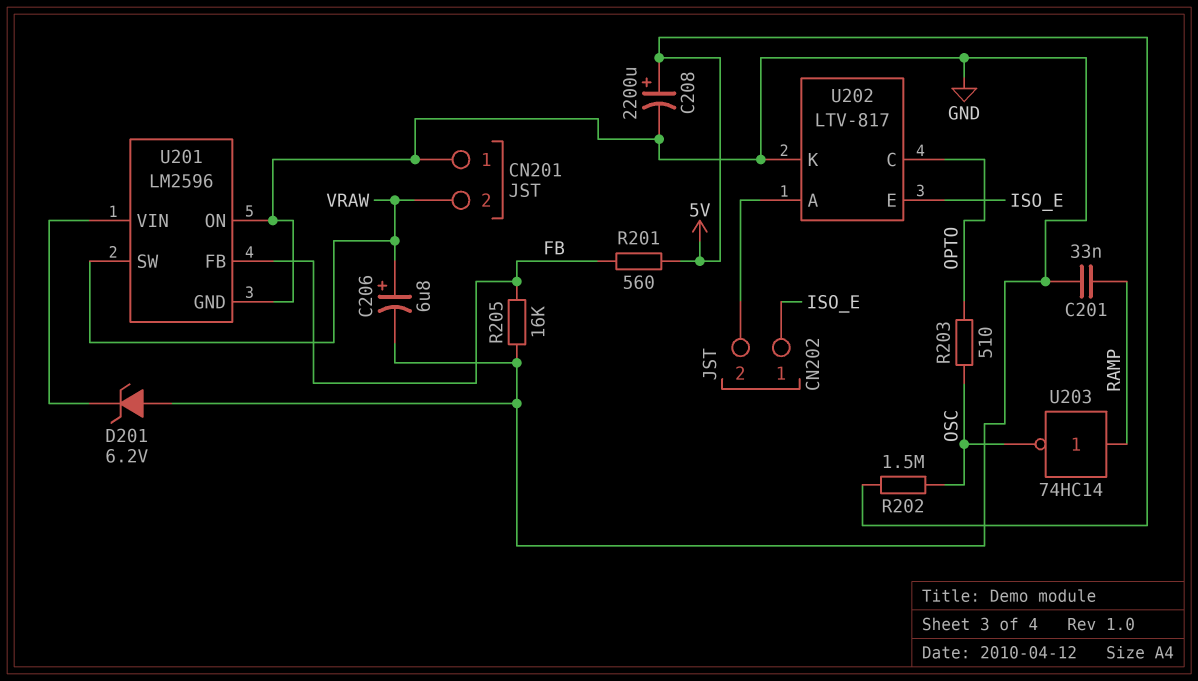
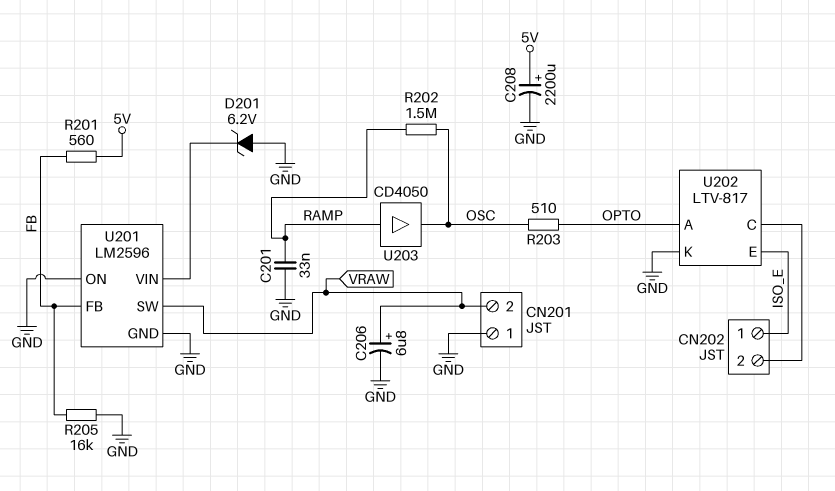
R202: 1.5M (5V, OSC) -> 1.5M (OSC, RAMP)
U202 pin A: CN202/2 -> OPTO
U202 pin C: OPTO -> CN202/2
U203: NOT 74HC14 (in RAMP, out OSC) -> buffer CD4050 (in RAMP, out OSC)

